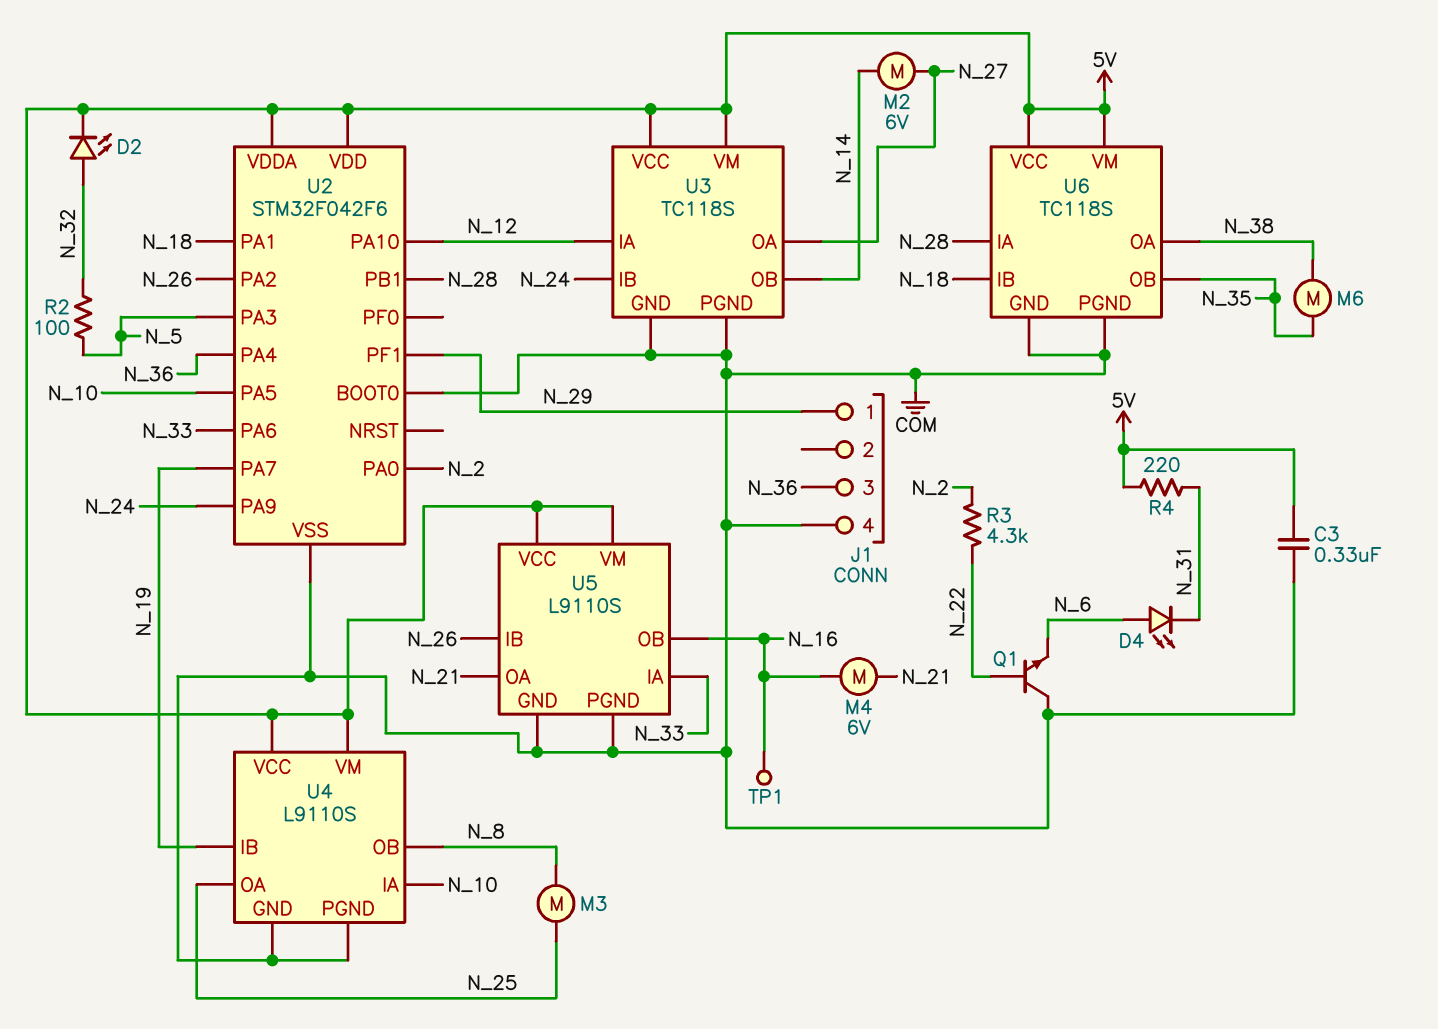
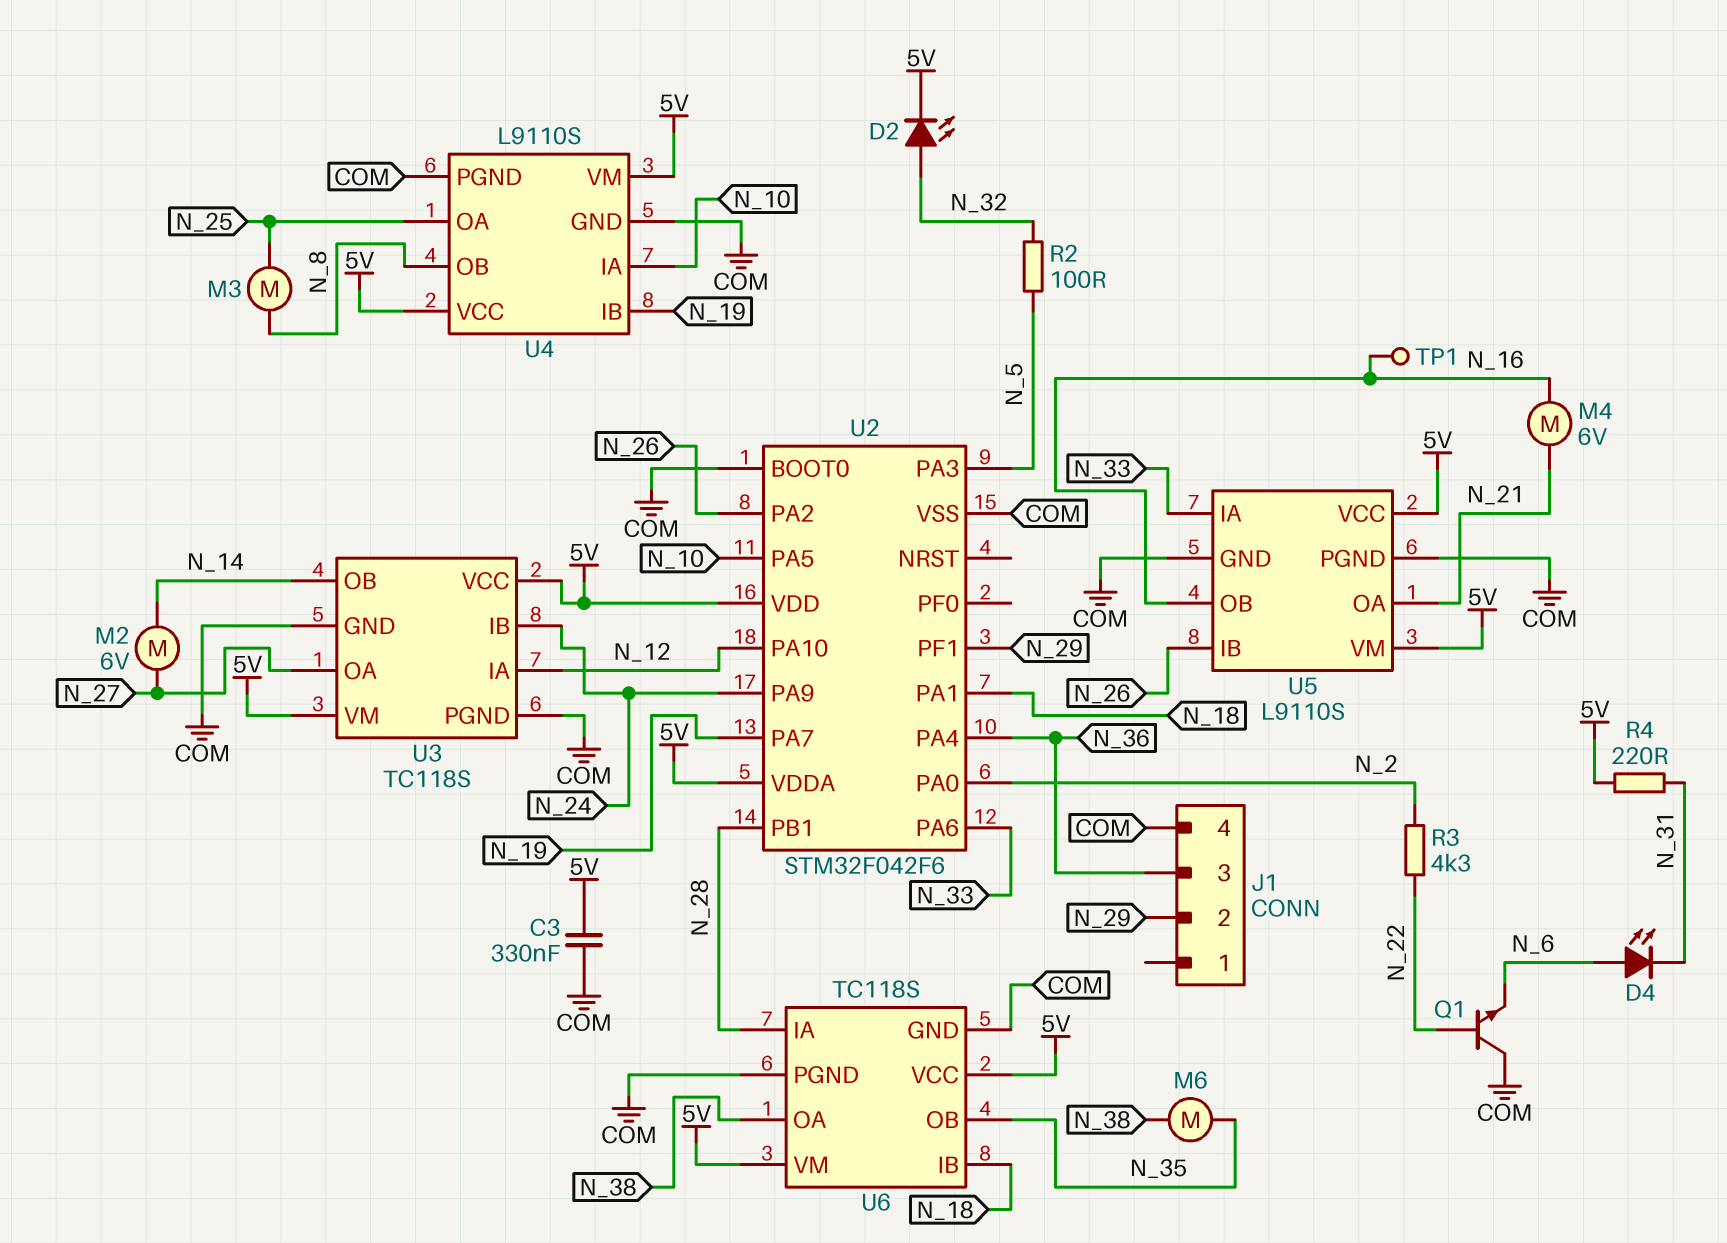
J1 pin 1: N_29 -> none
J1 pin 2: none -> N_29

